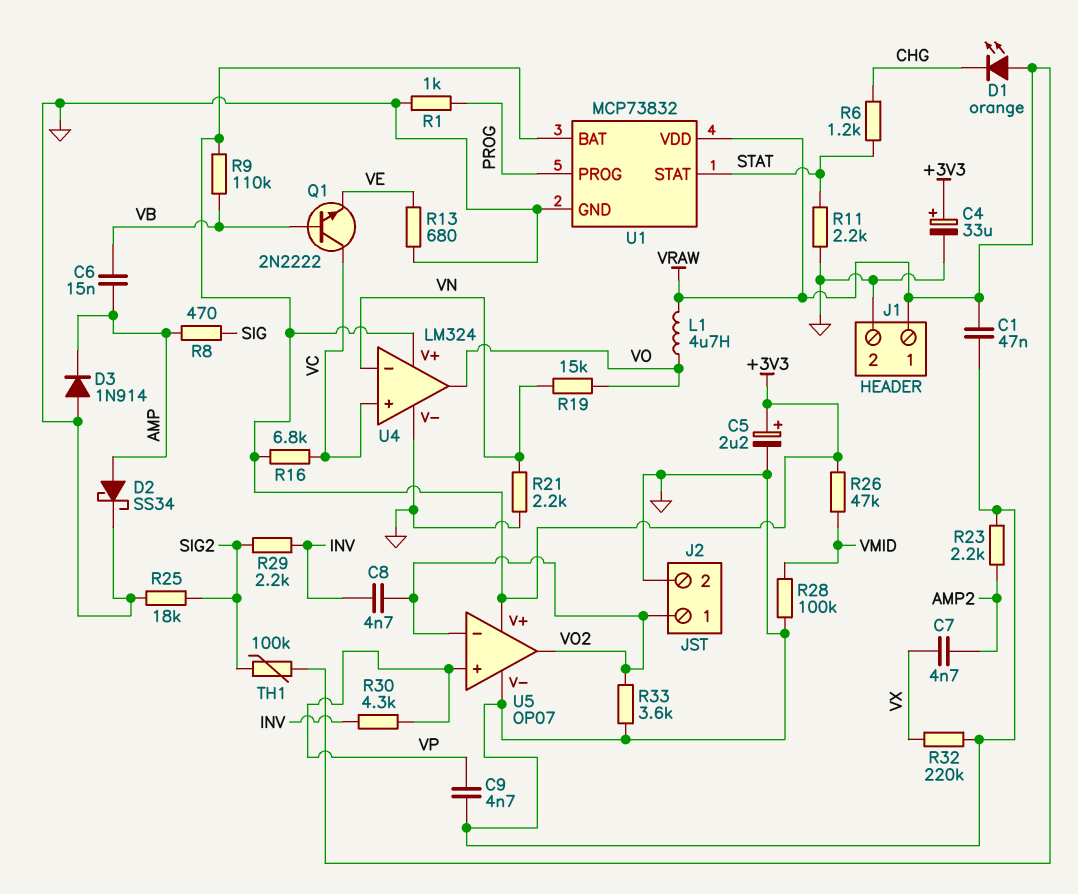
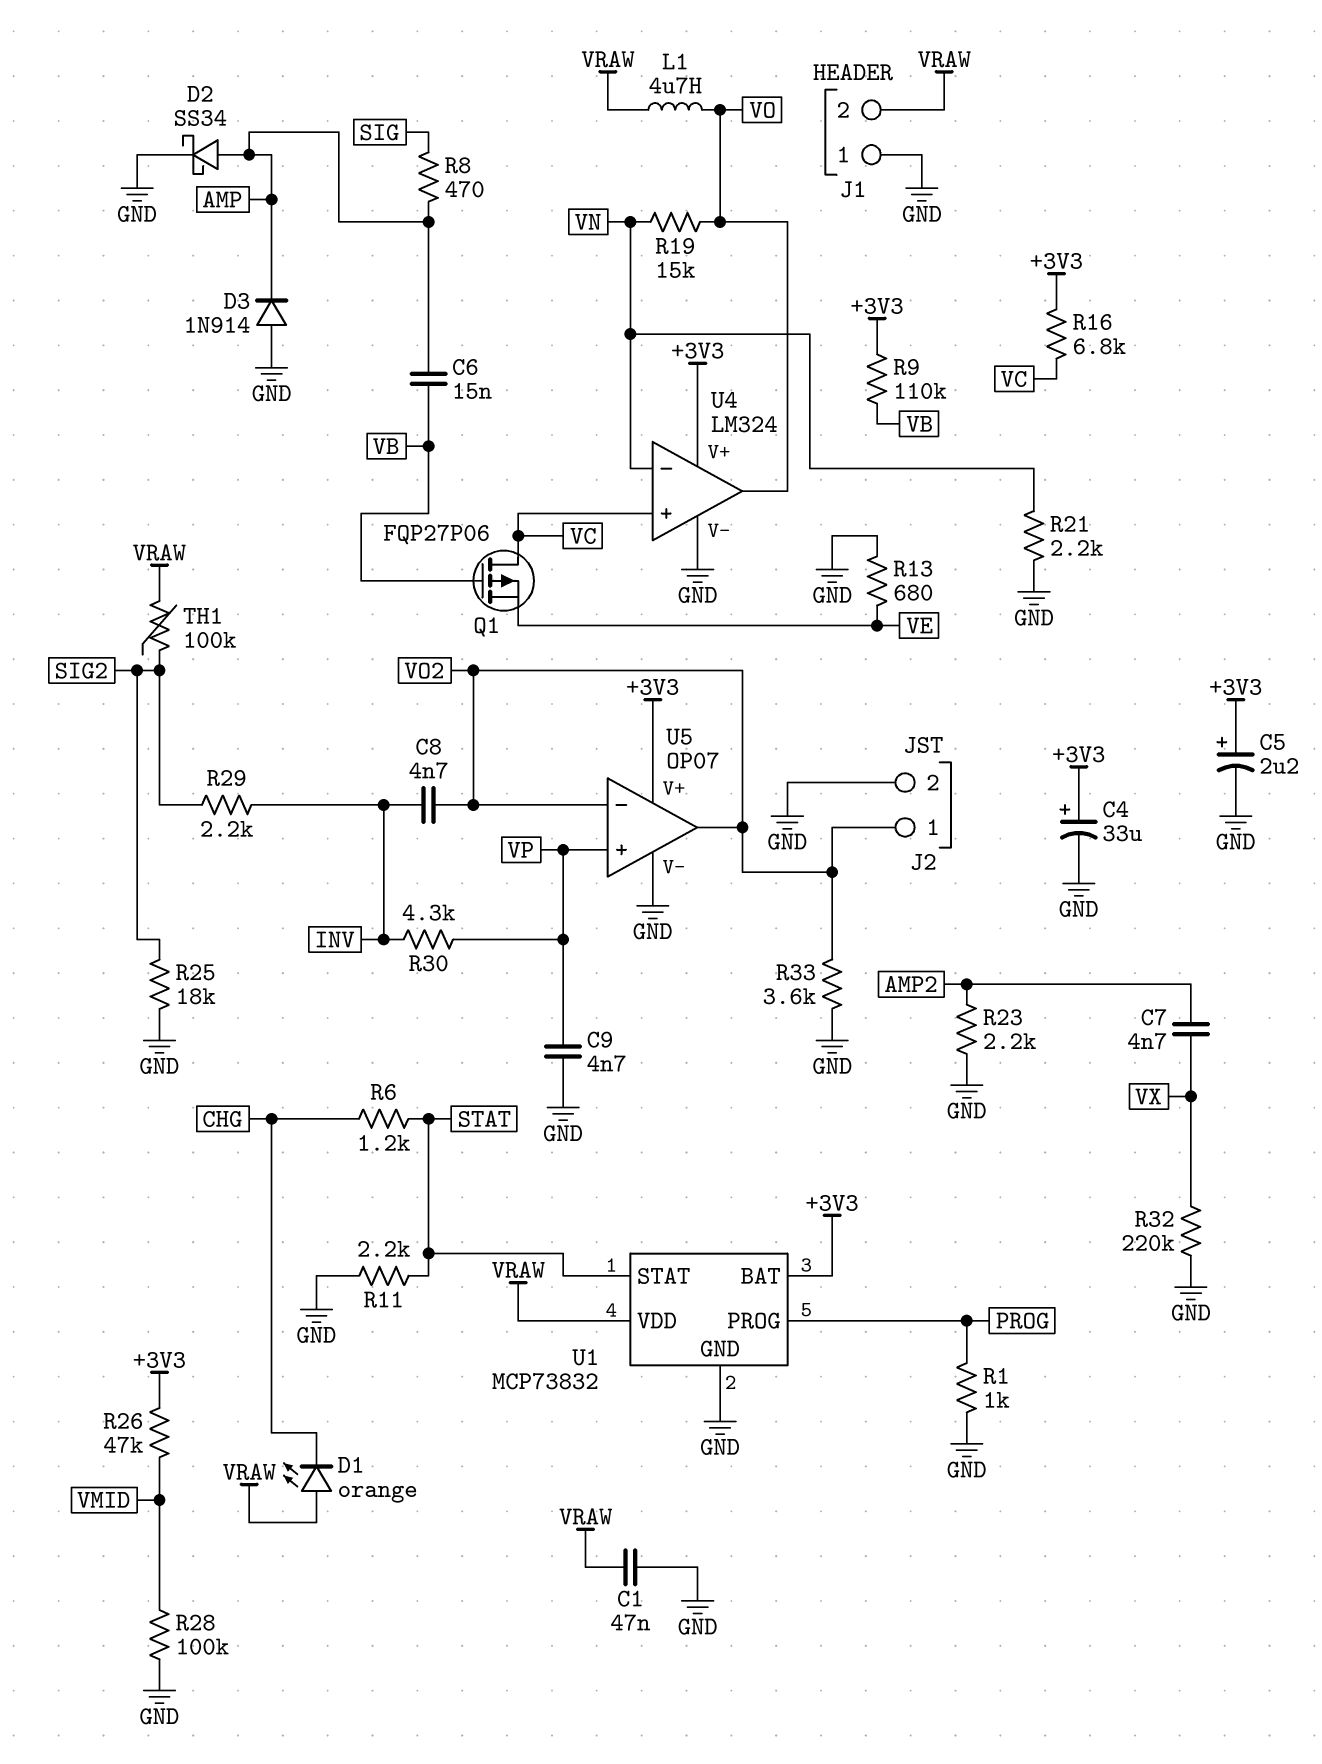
J1 pin 1: VRAW -> GND
J1 pin 2: GND -> VRAW
Q1: NPN 2N2222 (B VB, C VC, E VE) -> PMOS FQP27P06 (G VB, D VC, S VE)

